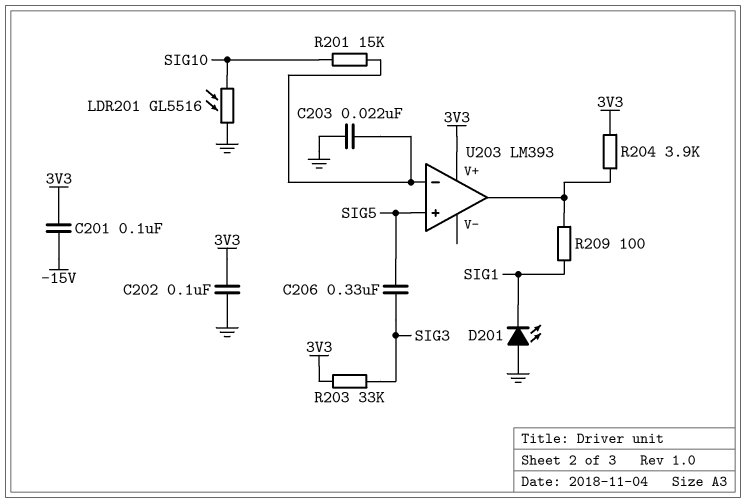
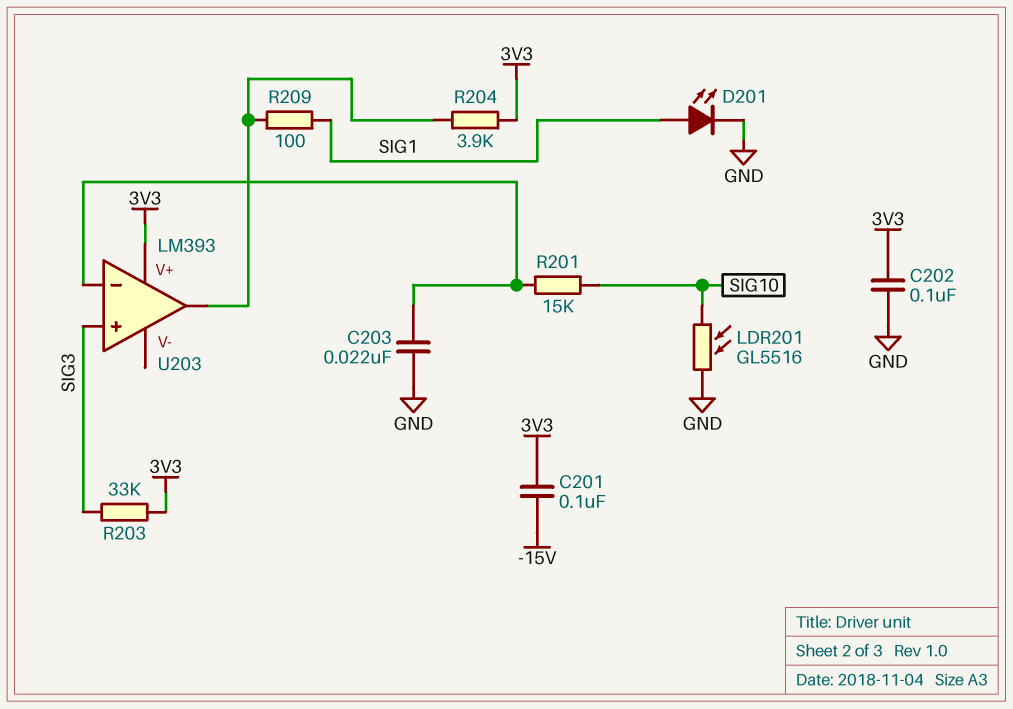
C206: 330nF (SIG3, SIG5) -> none
D201: LED (A GND, K SIG1) -> LED (A SIG1, K GND)
U203 pin in+: SIG5 -> SIG3

